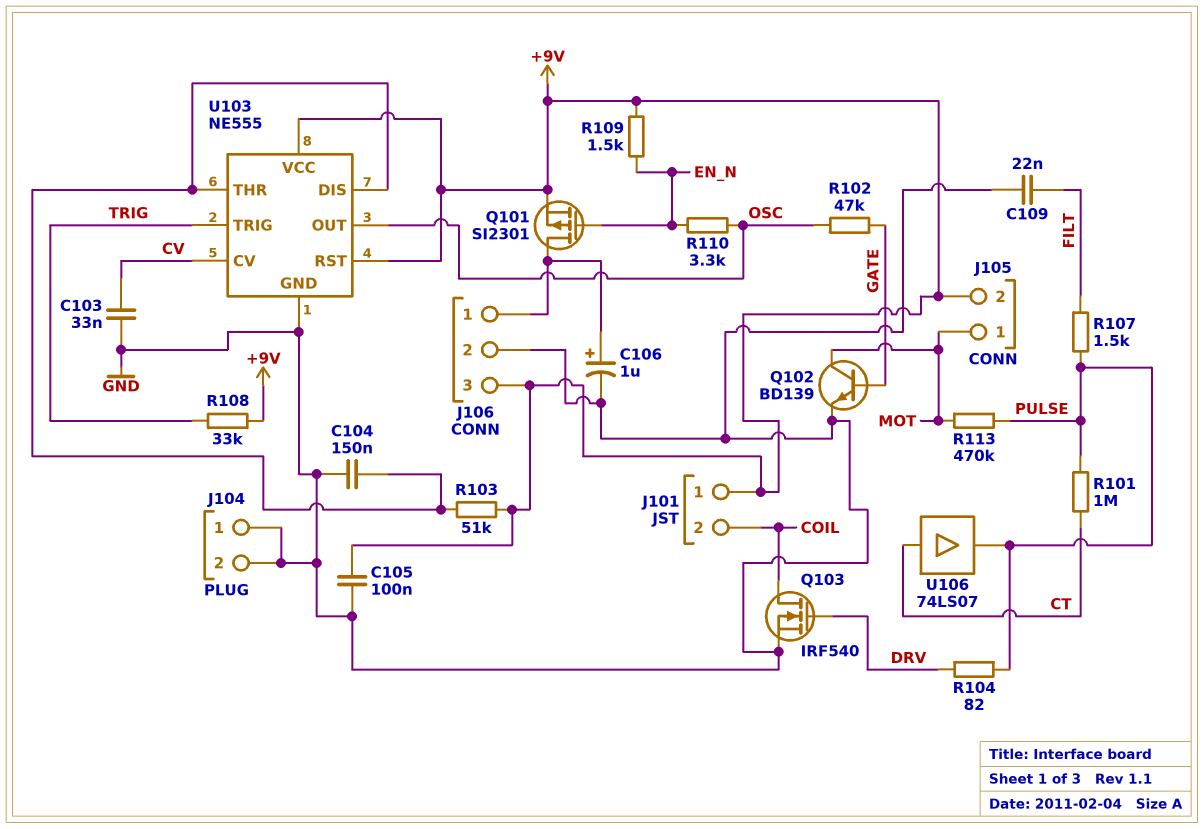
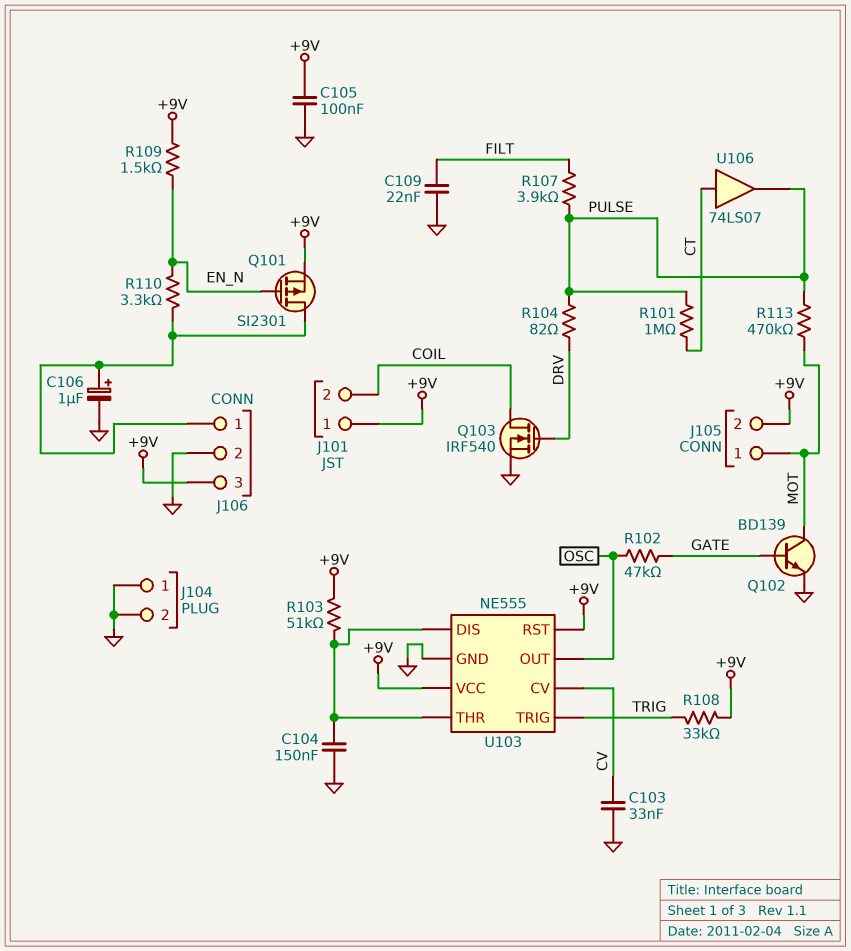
R107: 1.5k (FILT, PULSE) -> 3.9k (FILT, PULSE)
R110: 3.3k (EN_N, OSC) -> 3.3k (EN_N, J106/1)

